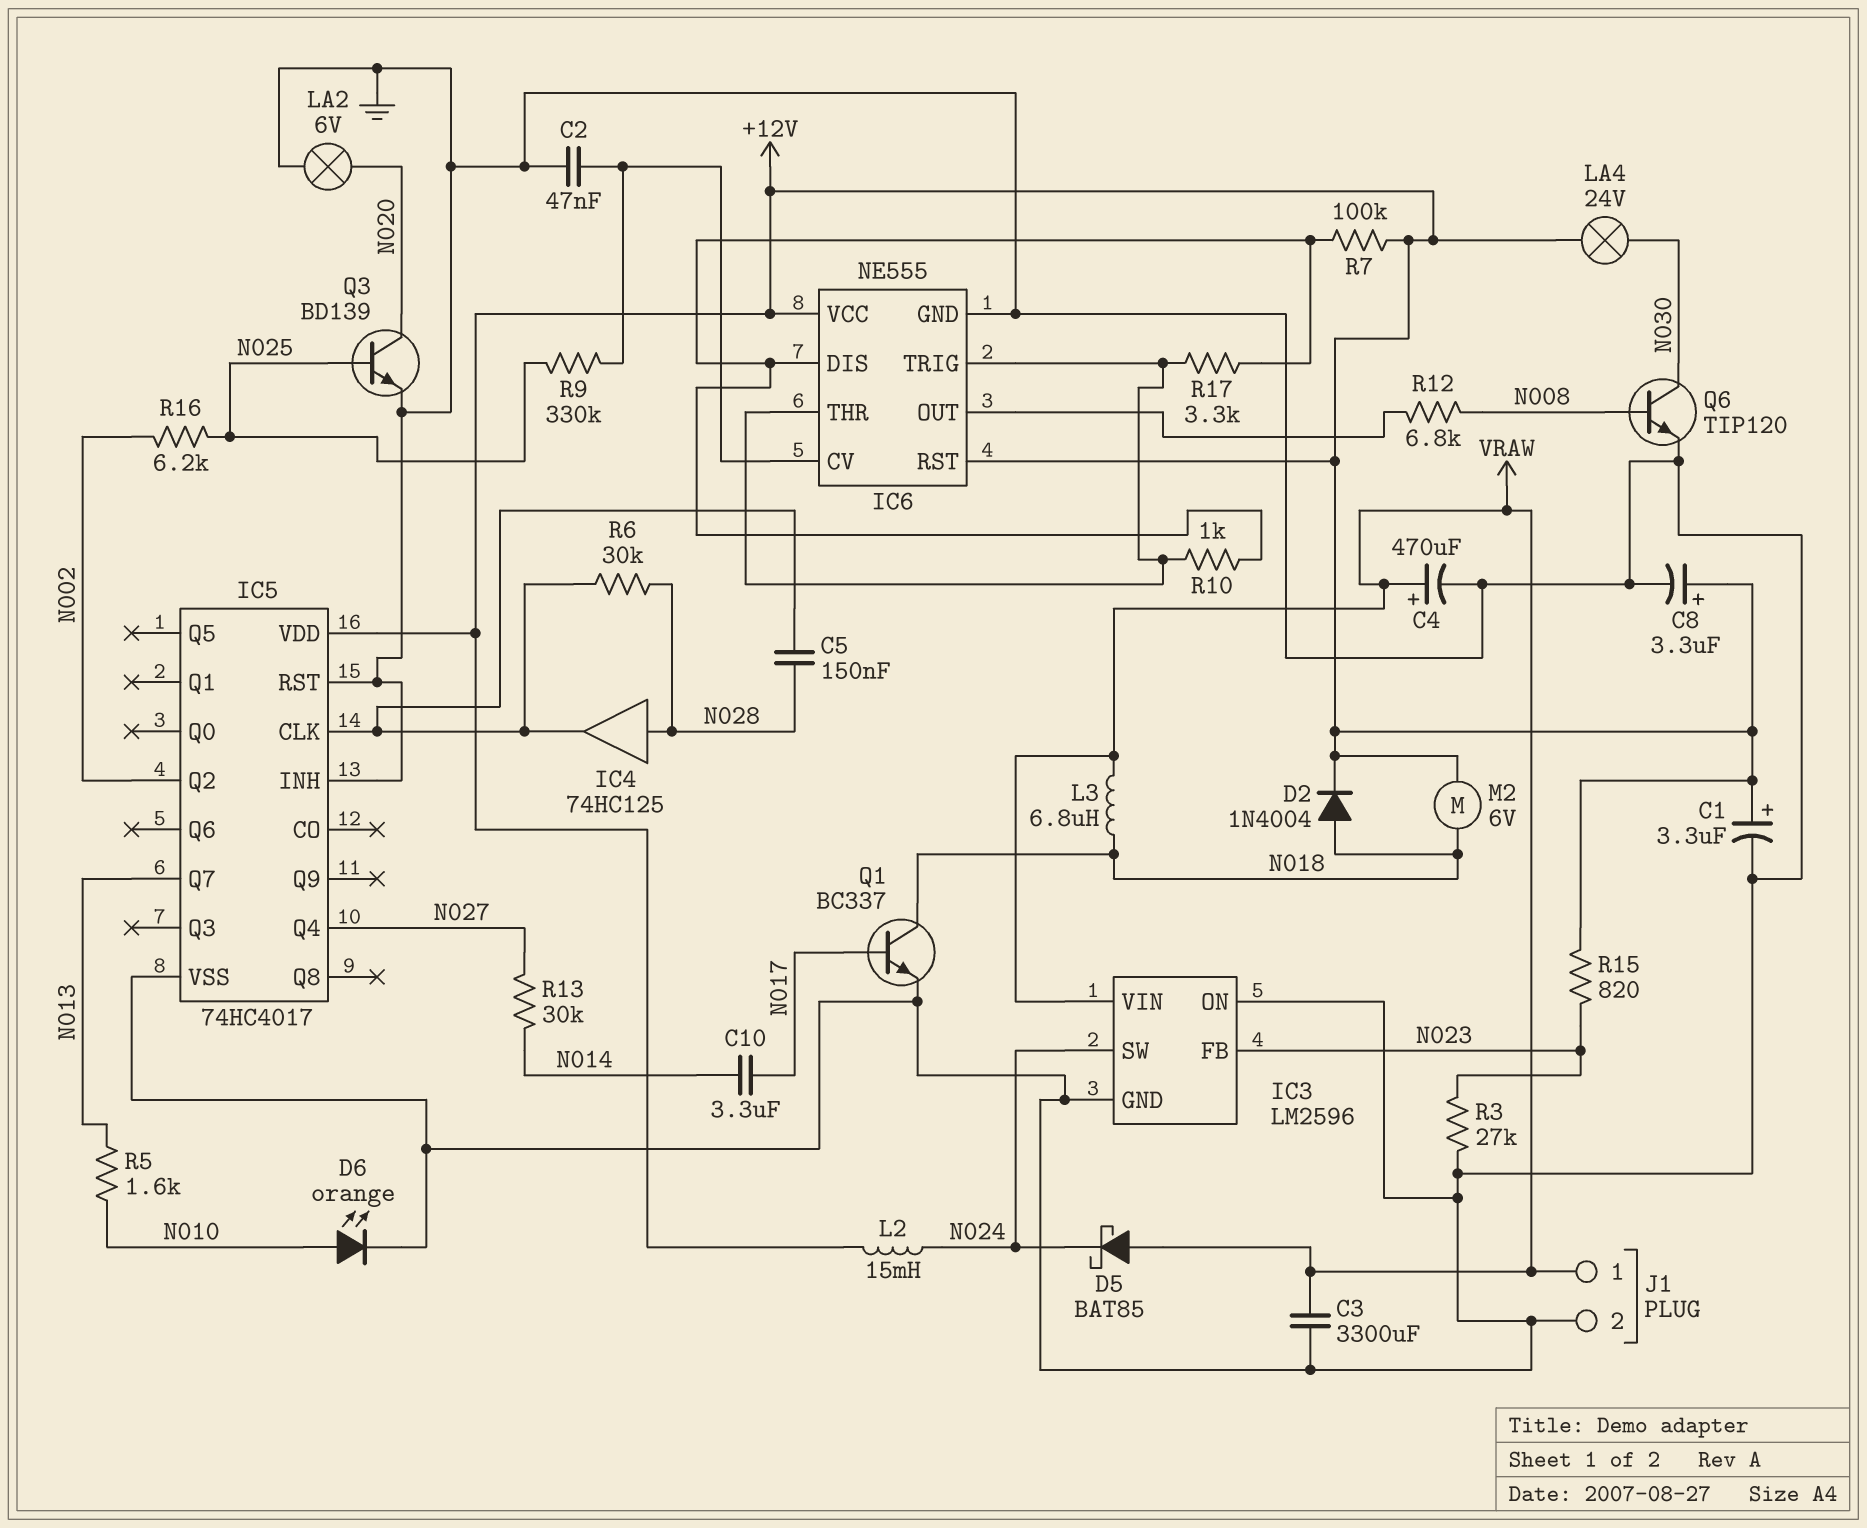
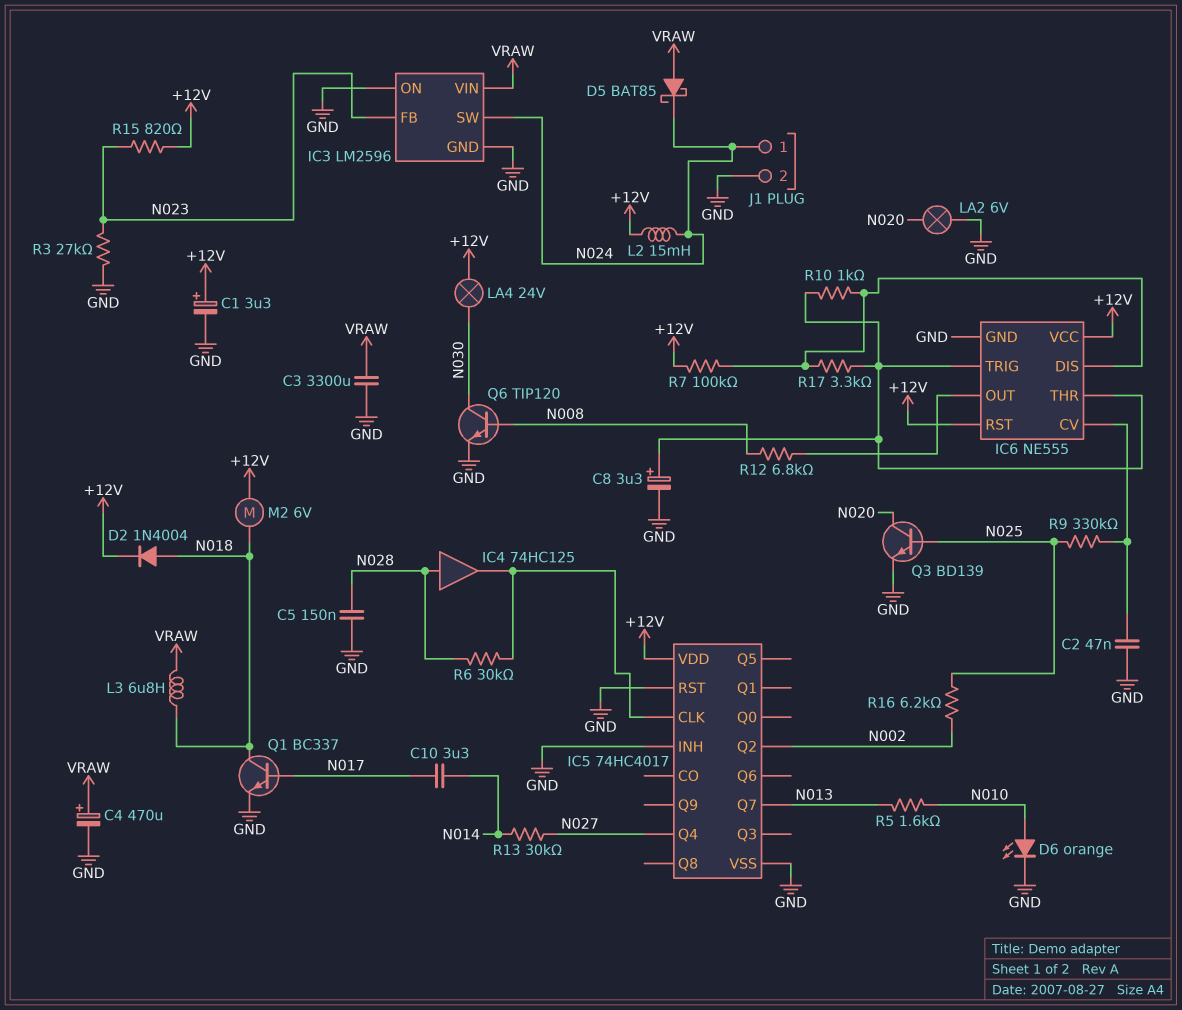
C5: 150nF (IC5/CLK, N028) -> 150nF (GND, N028)
C8: 3.3uF (plus +12V, minus GND) -> 3.3uF (plus IC6/THR, minus GND)
J1 pin 1: VRAW -> N024

